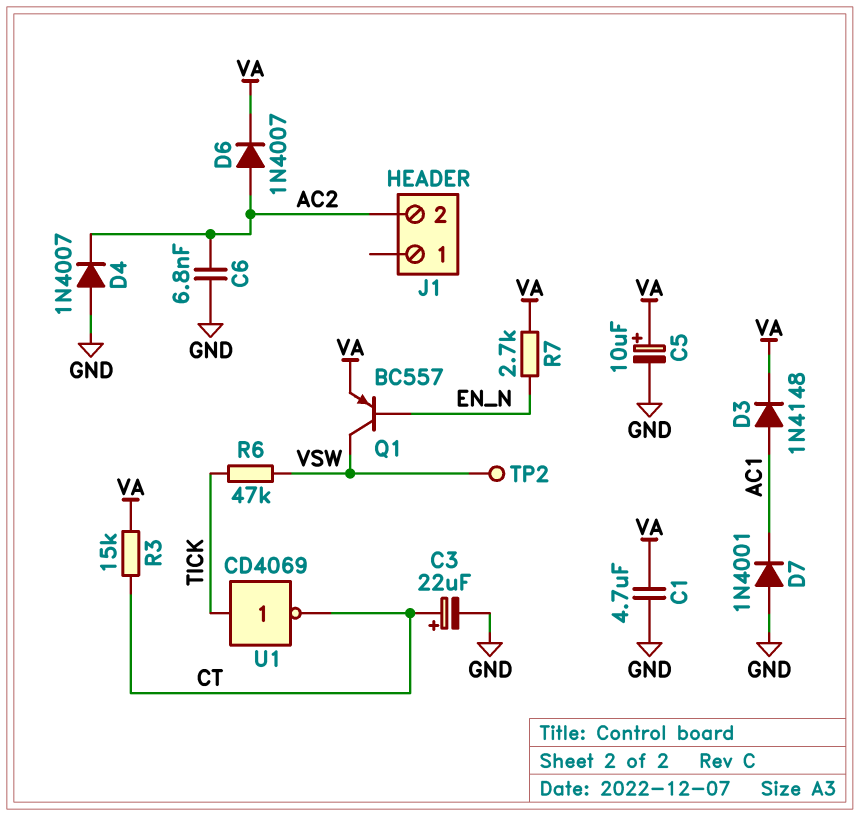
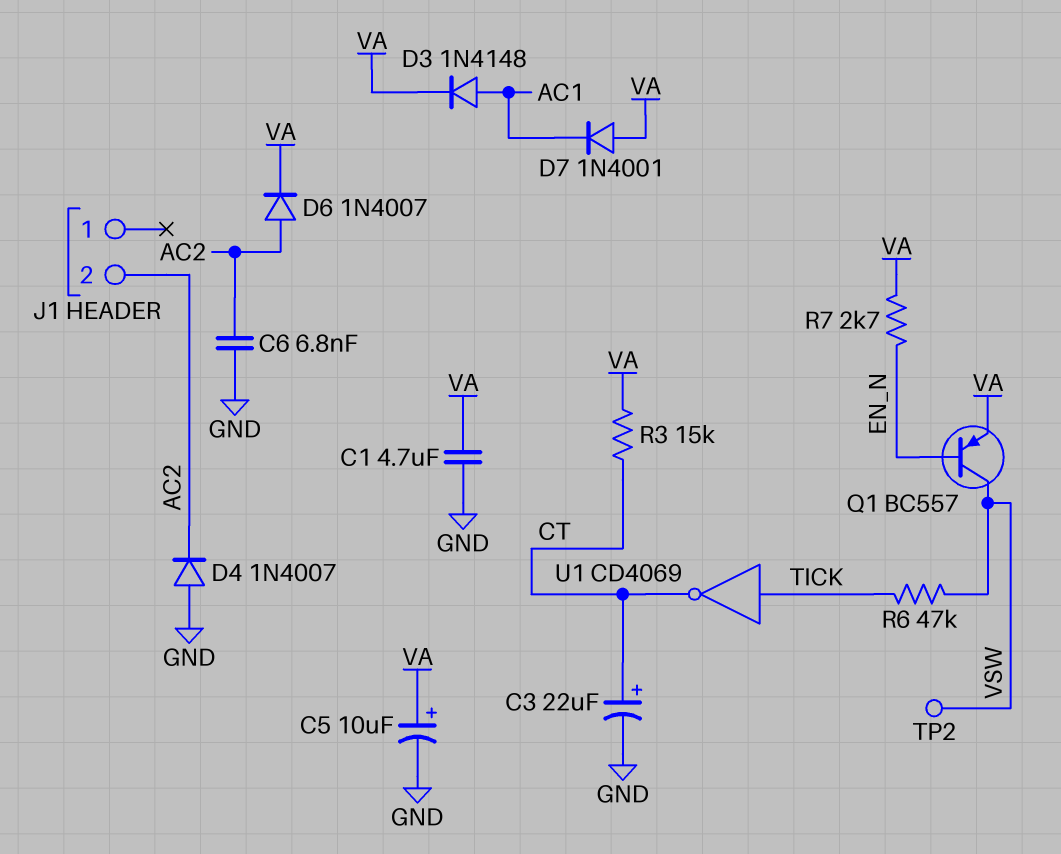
D7: diode 1N4001 (A GND, K AC1) -> diode 1N4001 (A VA, K AC1)

